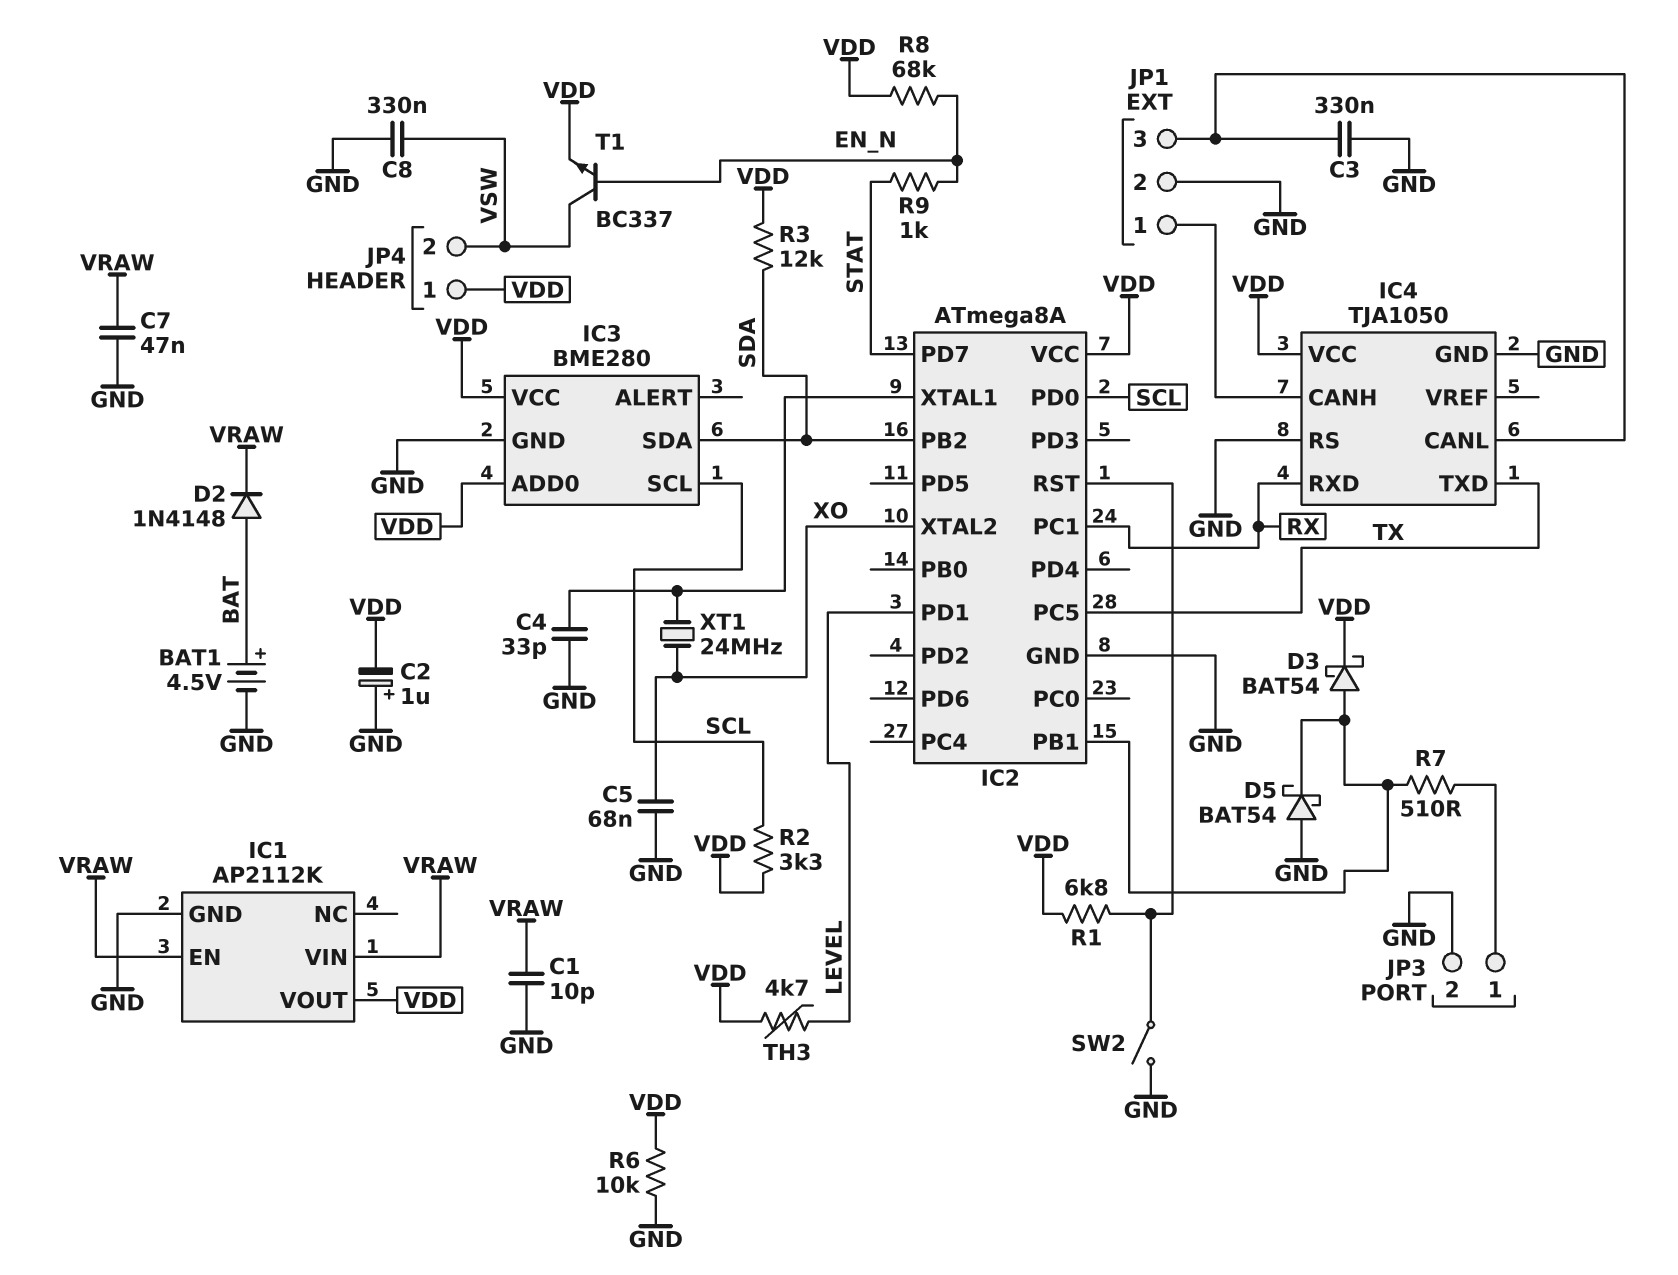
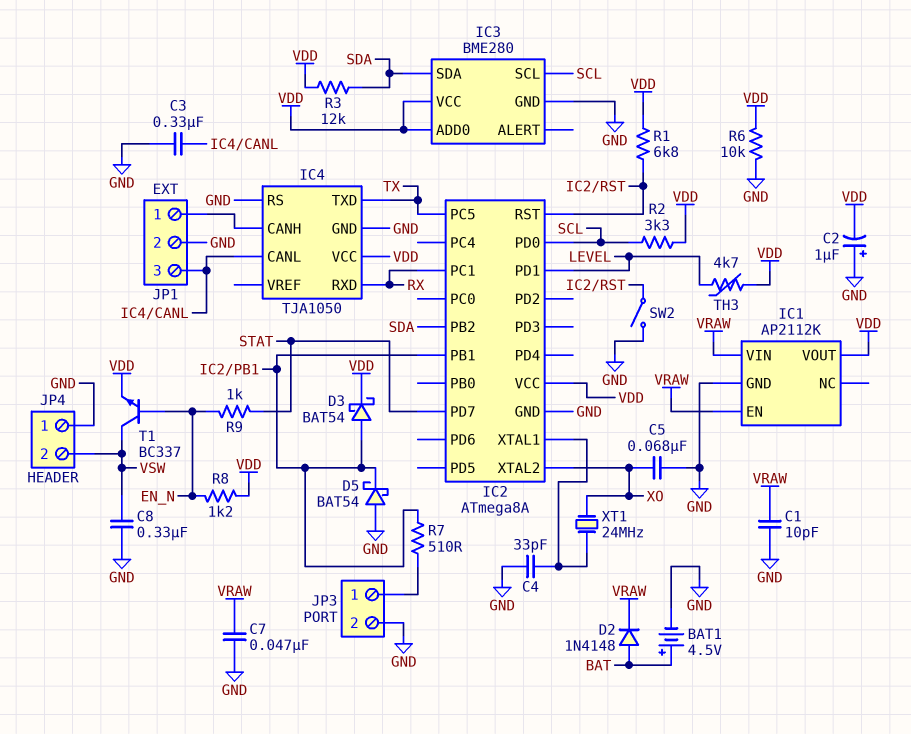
JP4 pin 1: VDD -> GND
R8: 68k (EN_N, VDD) -> 1.2k (EN_N, VDD)

